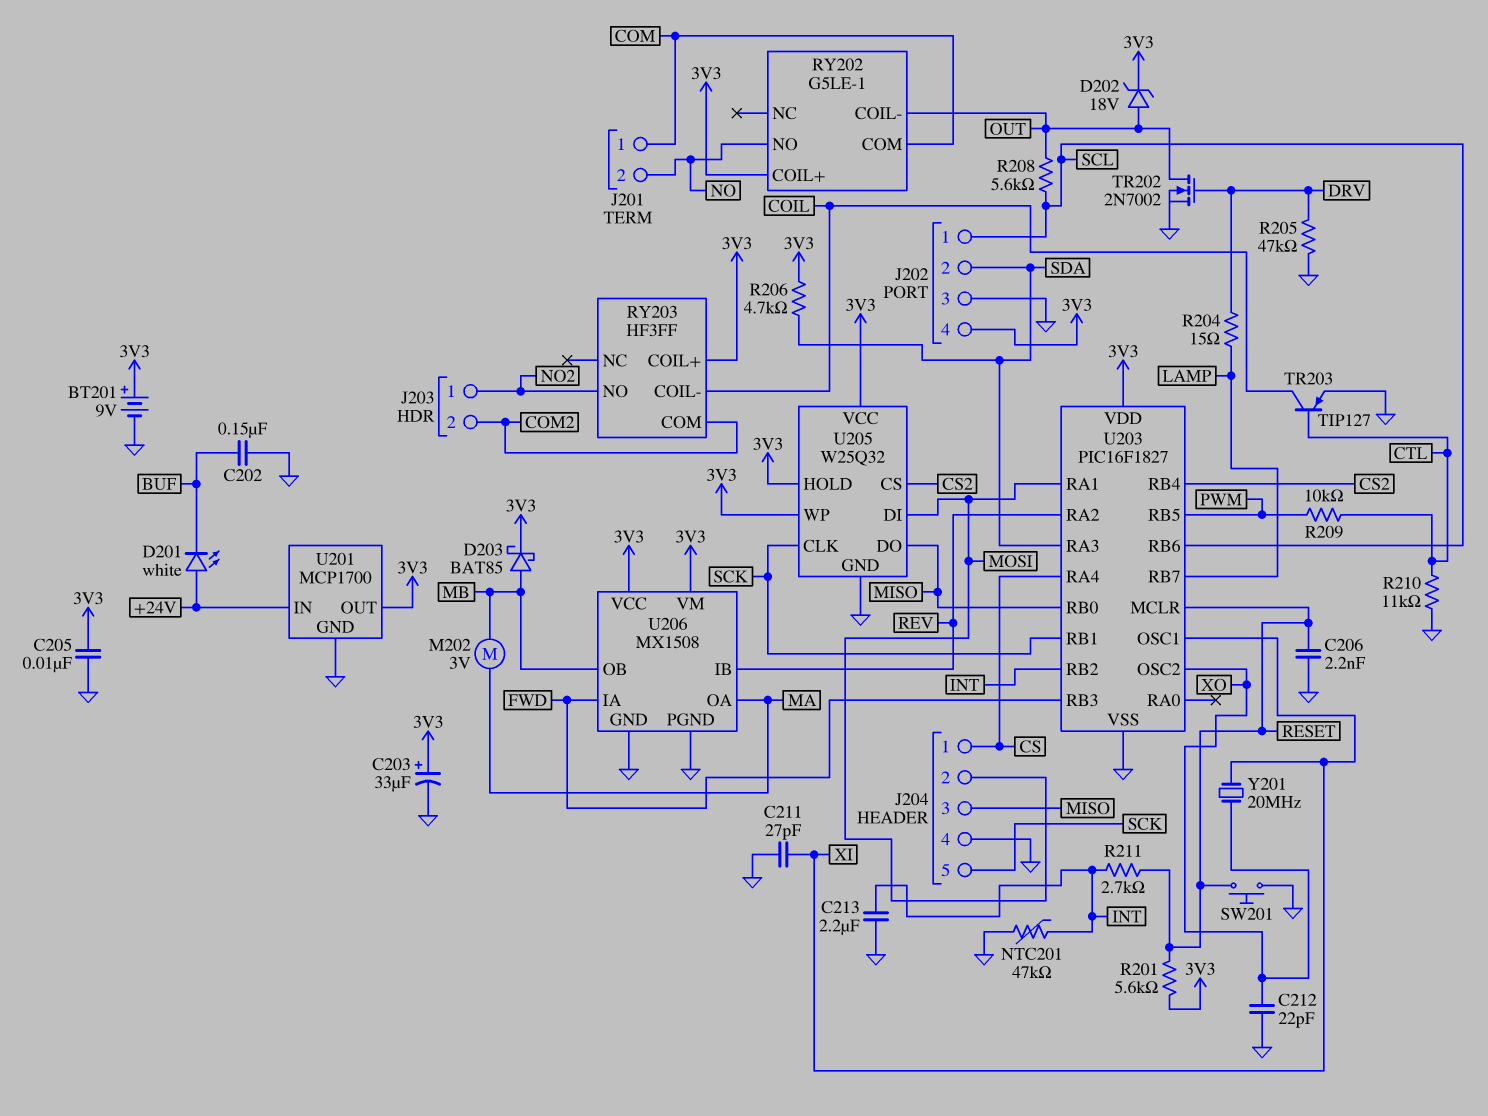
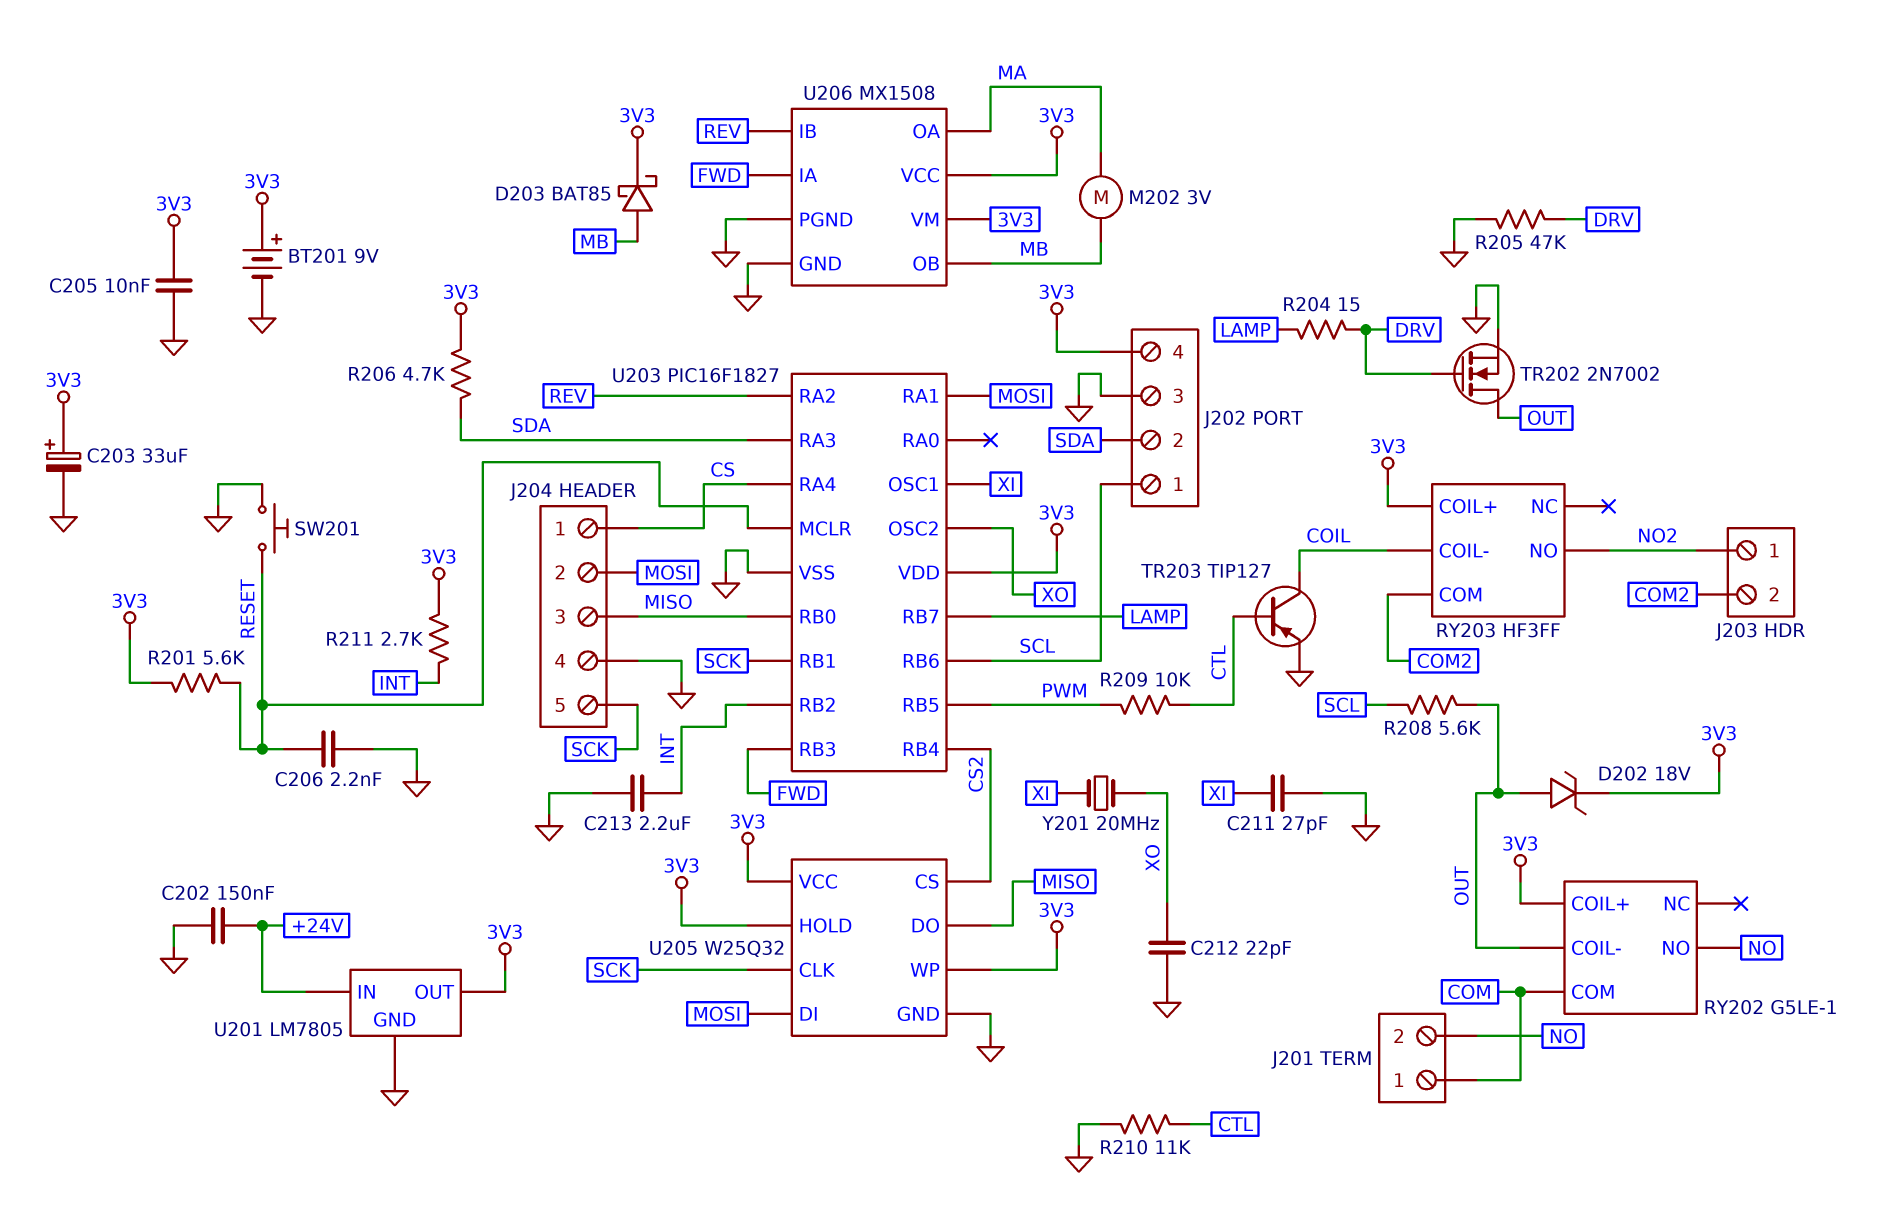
C202: 150nF (BUF, GND) -> 150nF (+24V, GND)
D201: LED white (A +24V, K BUF) -> none
NTC201: 47k (GND, INT) -> none
R211: 2.7k (INT, RESET) -> 2.7k (3V3, INT)
U201: MCP1700 -> LM7805

